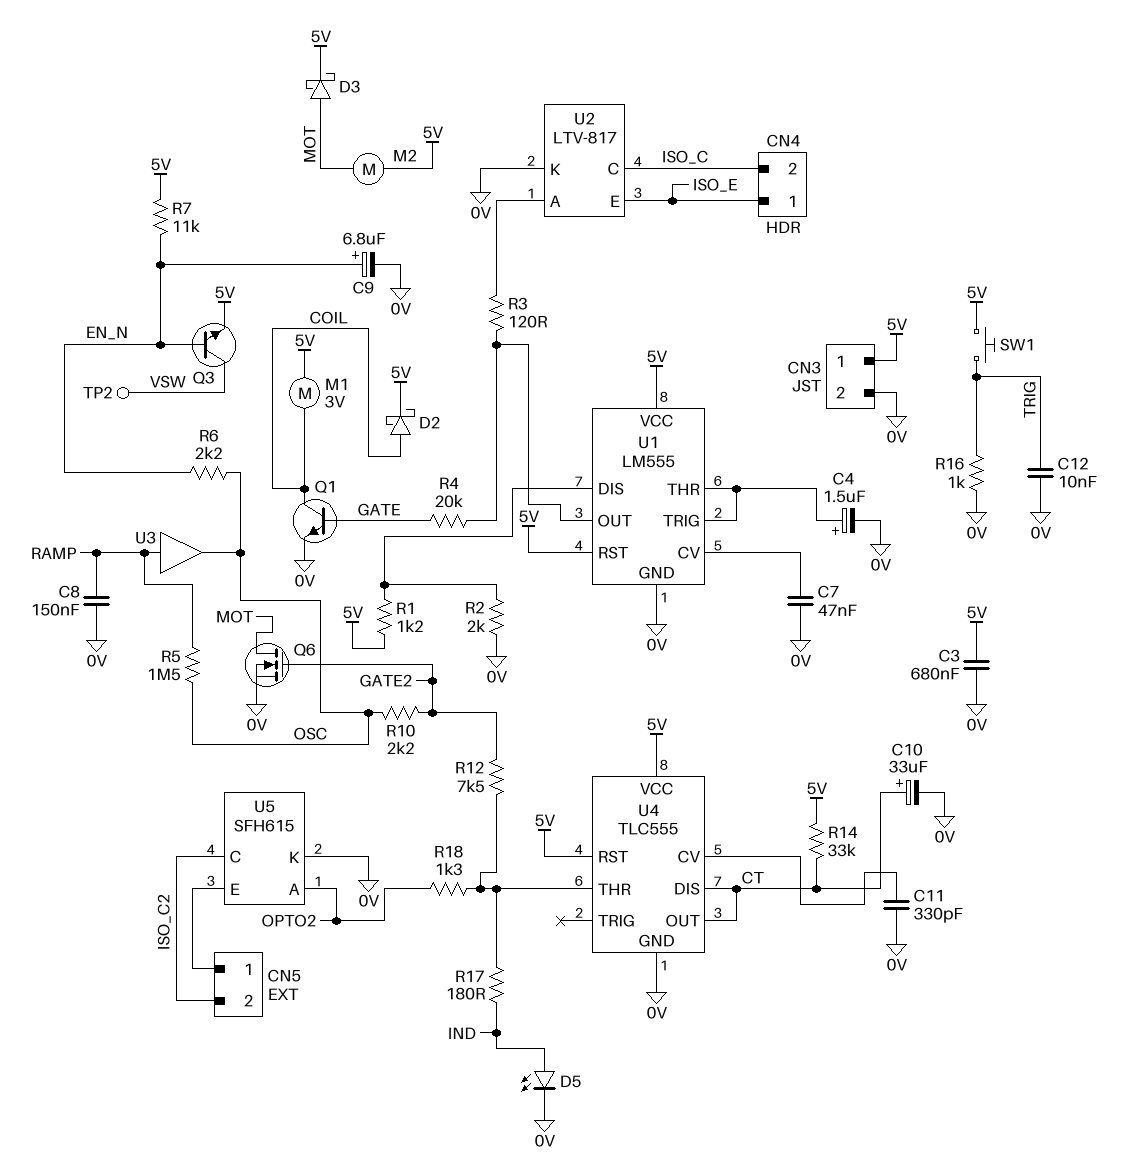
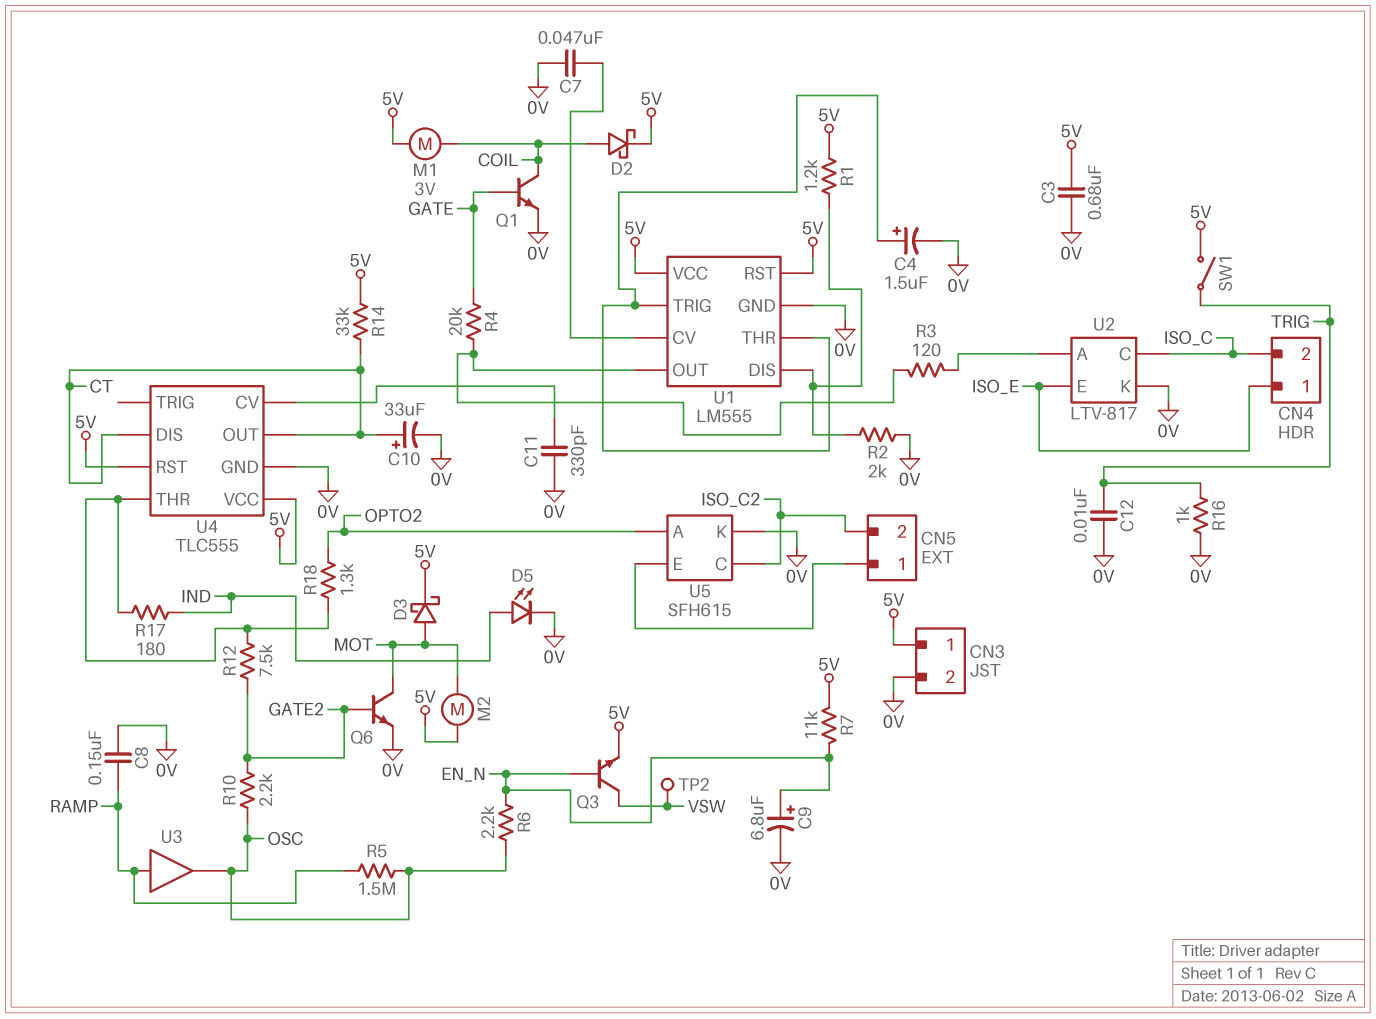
Q6: NMOS (G GATE2, D MOT, S 0V) -> NPN (B GATE2, C MOT, E 0V)
SW1: button (5V, TRIG) -> switch (5V, TRIG)

